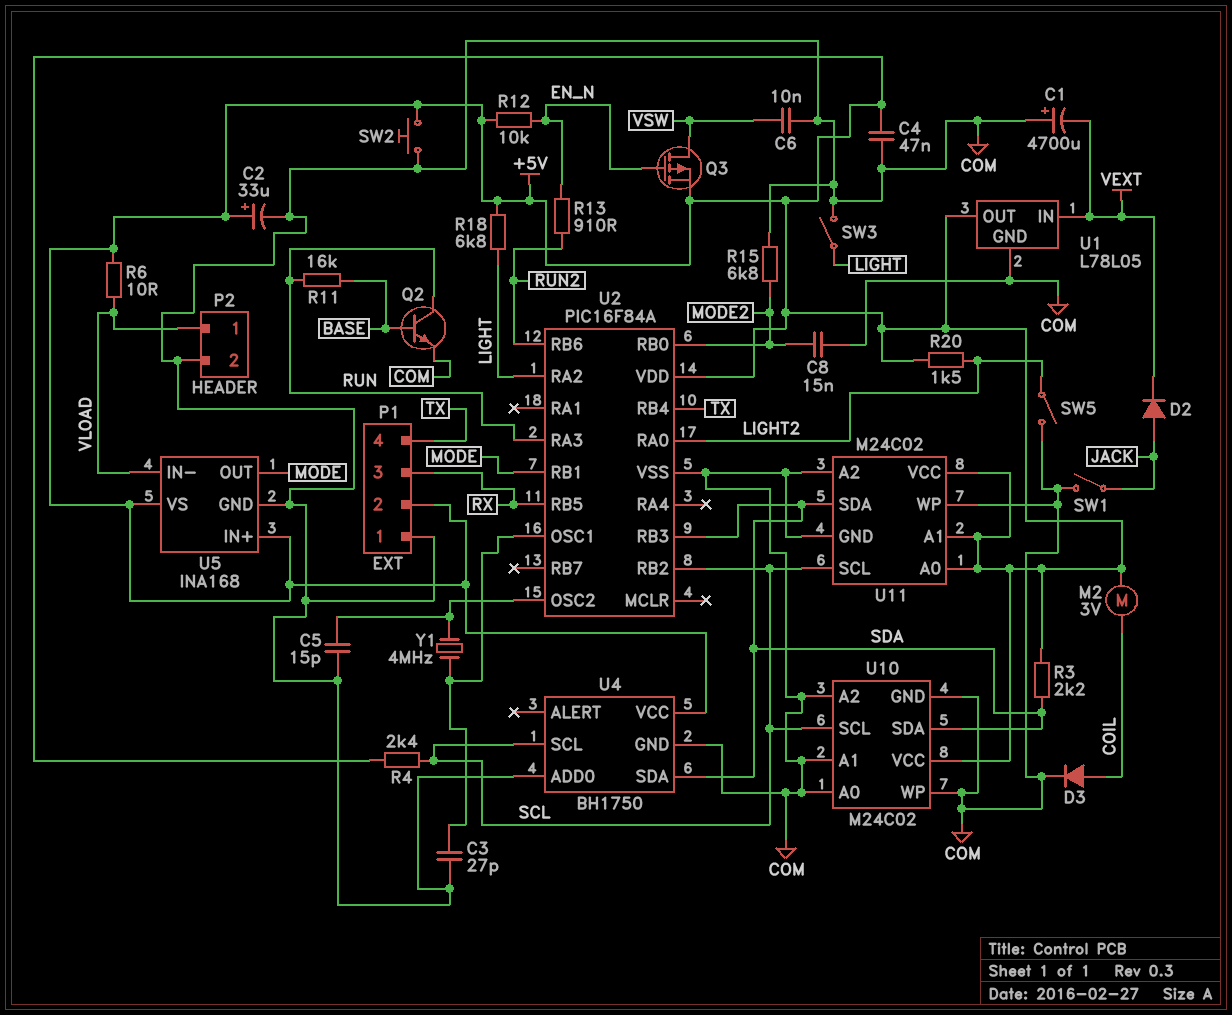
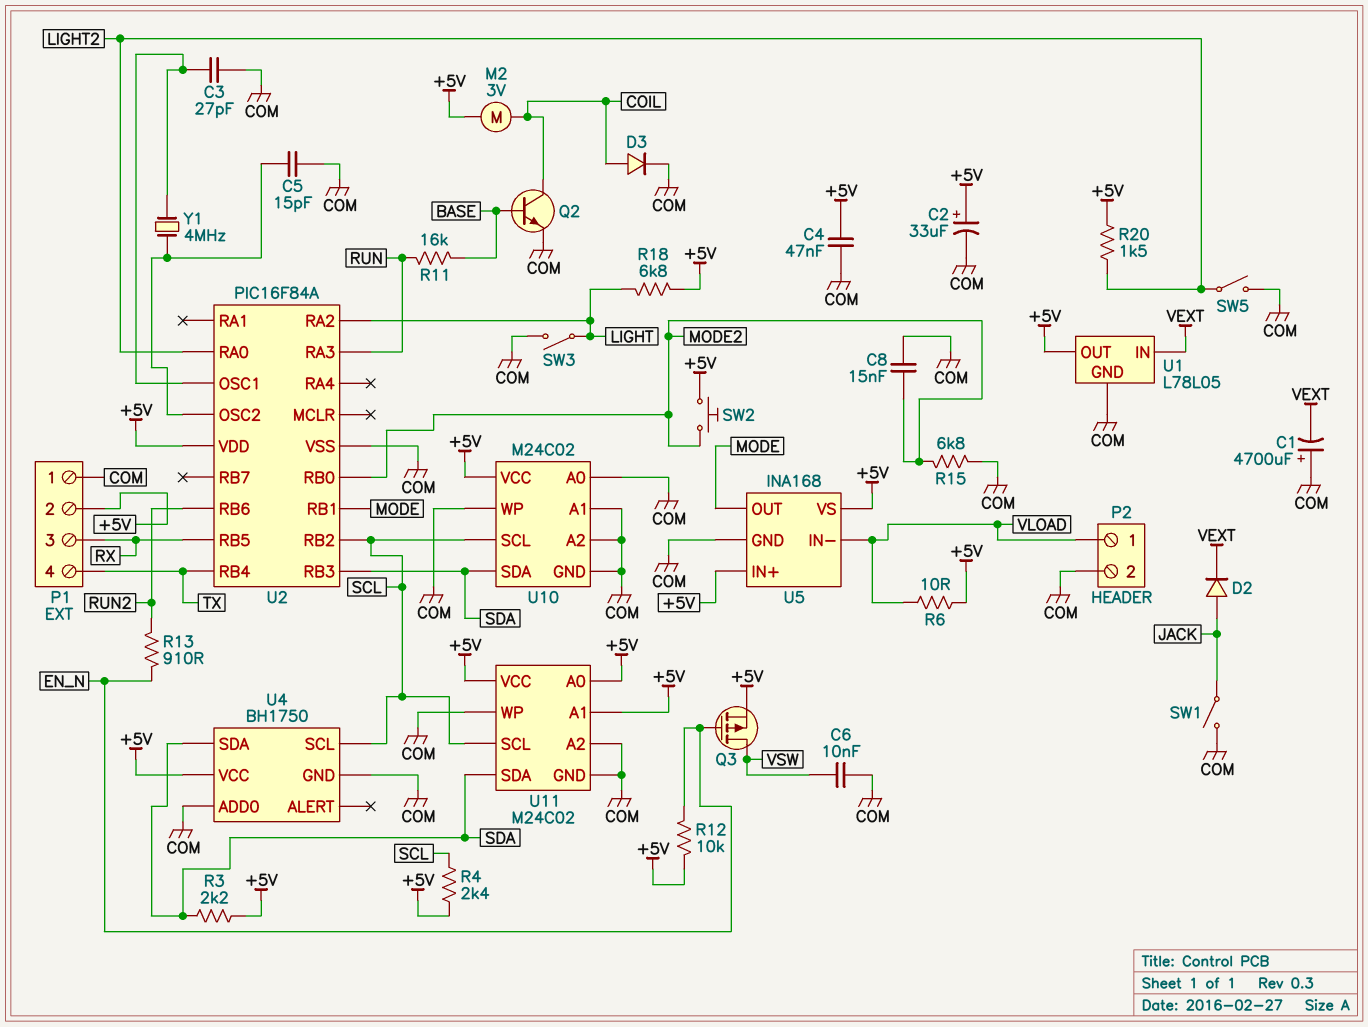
Q2: NPN (B BASE, C RUN, E COM) -> NPN (B BASE, C COIL, E COM)
SW2: button (+5V, COM) -> button (+5V, MODE2)

